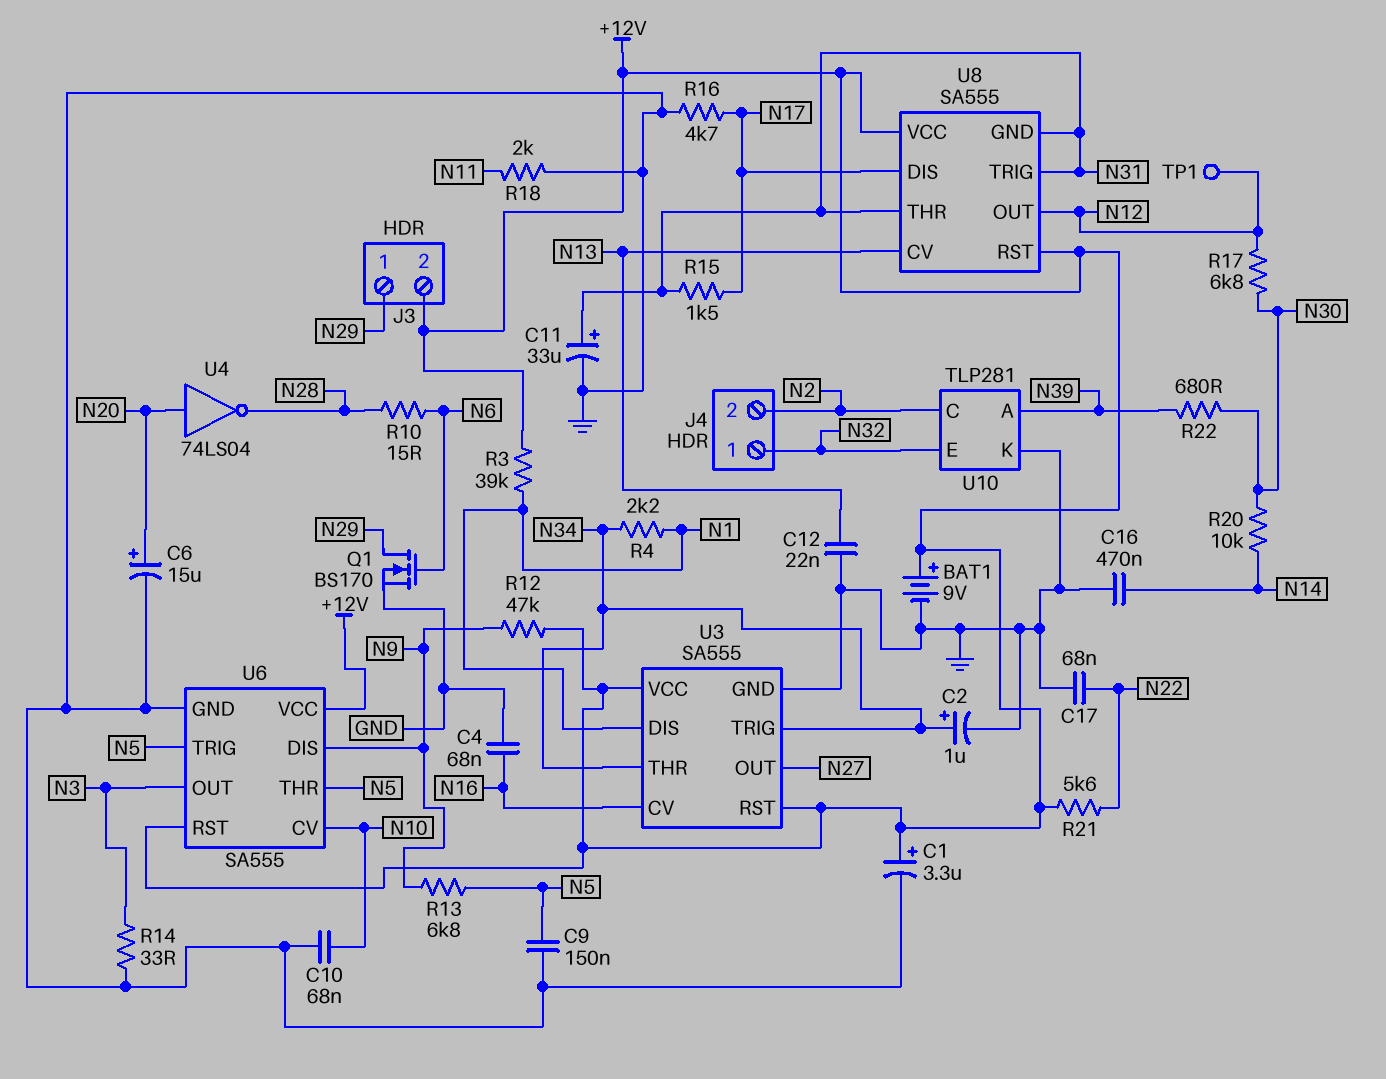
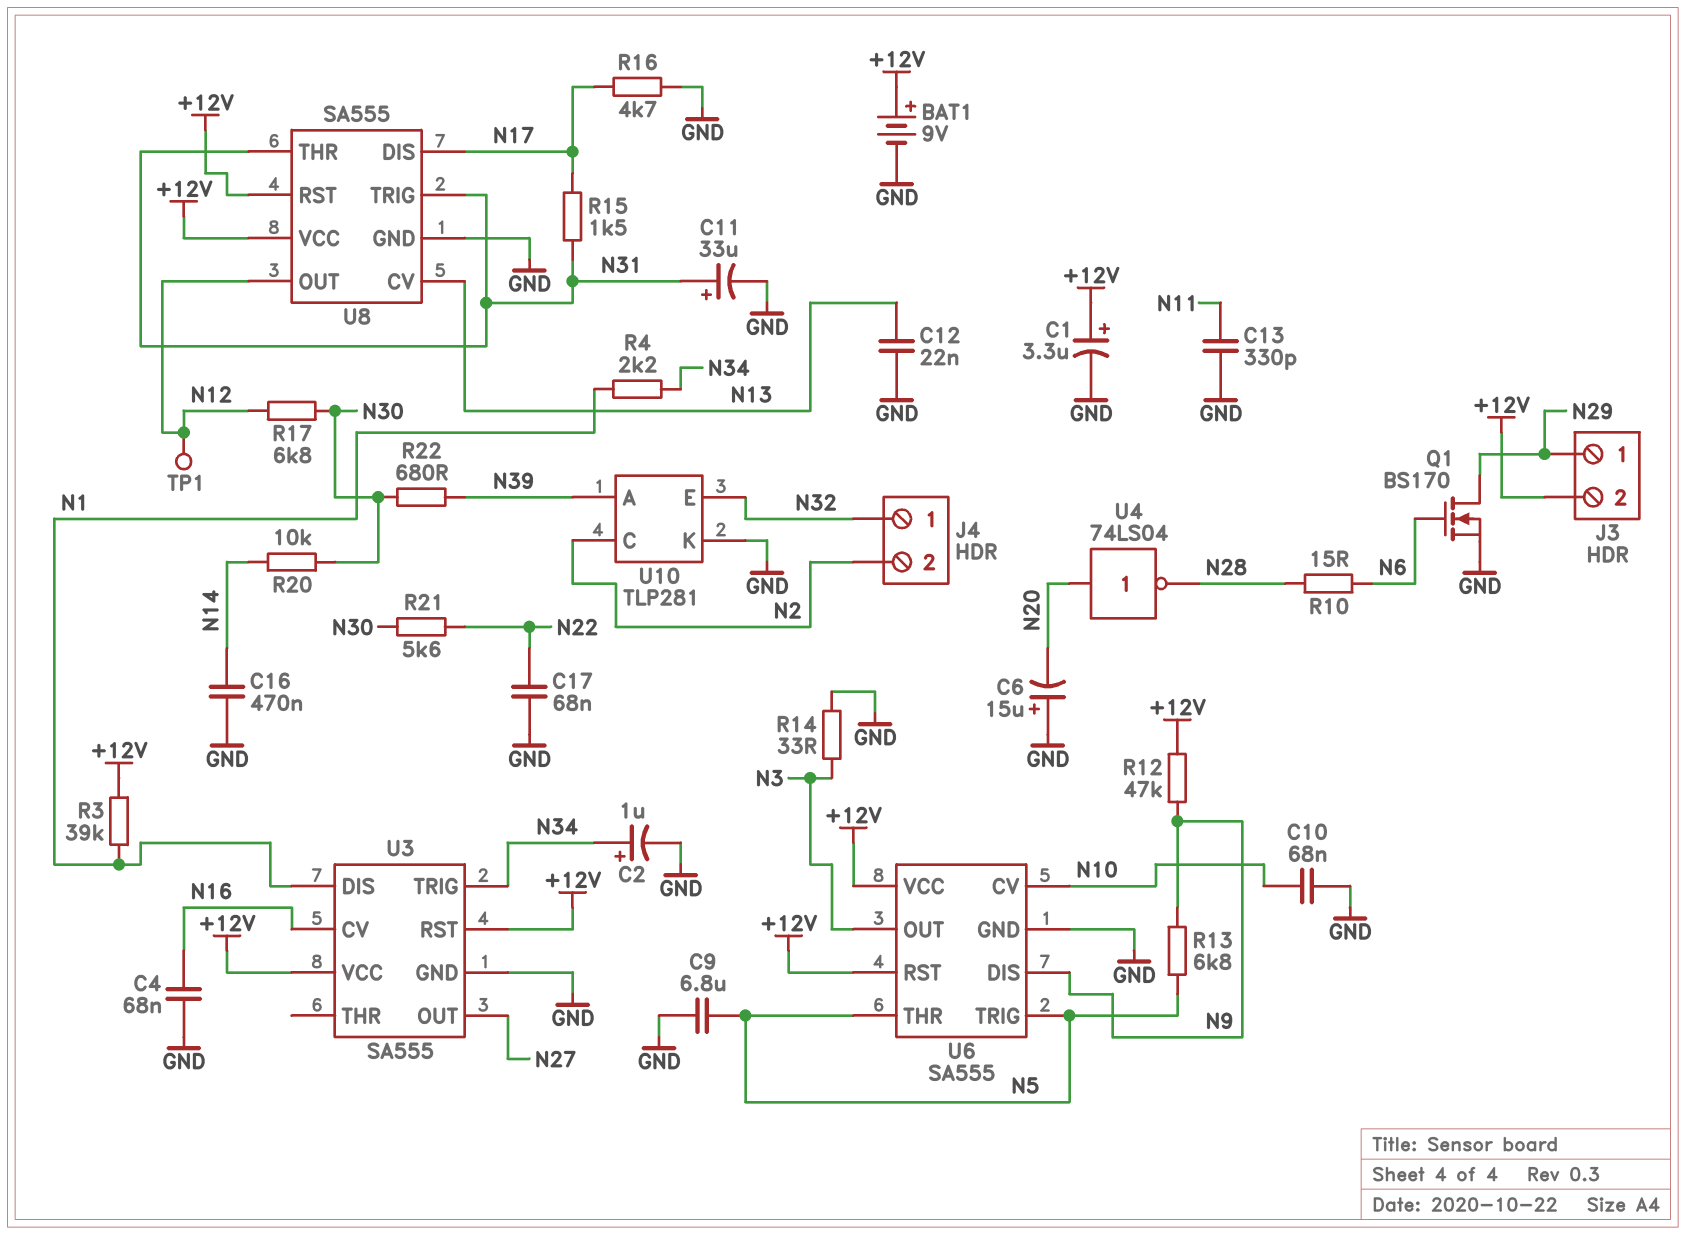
C6: 15uF (plus N20, minus GND) -> 15uF (plus GND, minus N20)
C9: 150nF (GND, N5) -> 6.8uF (GND, N5)
C13: none -> 330pF (GND, N11)
R18: 2k (GND, N11) -> none
R21: 5.6k (+12V, N22) -> 5.6k (N22, N30)
U3 pin THR: N34 -> none
U8 pin GND: N31 -> GND

